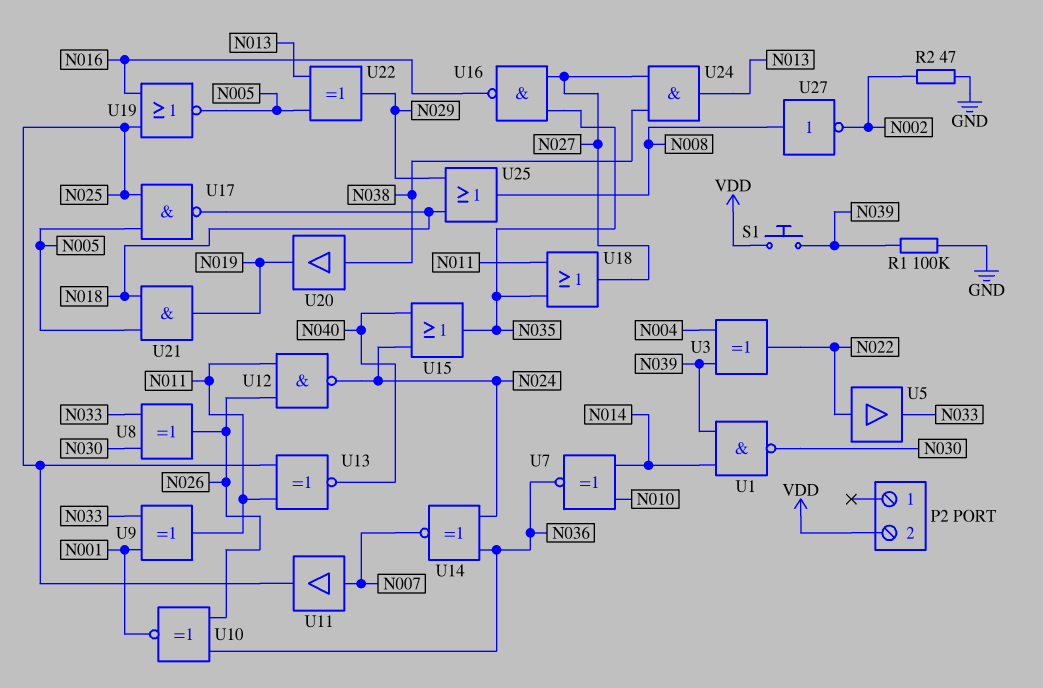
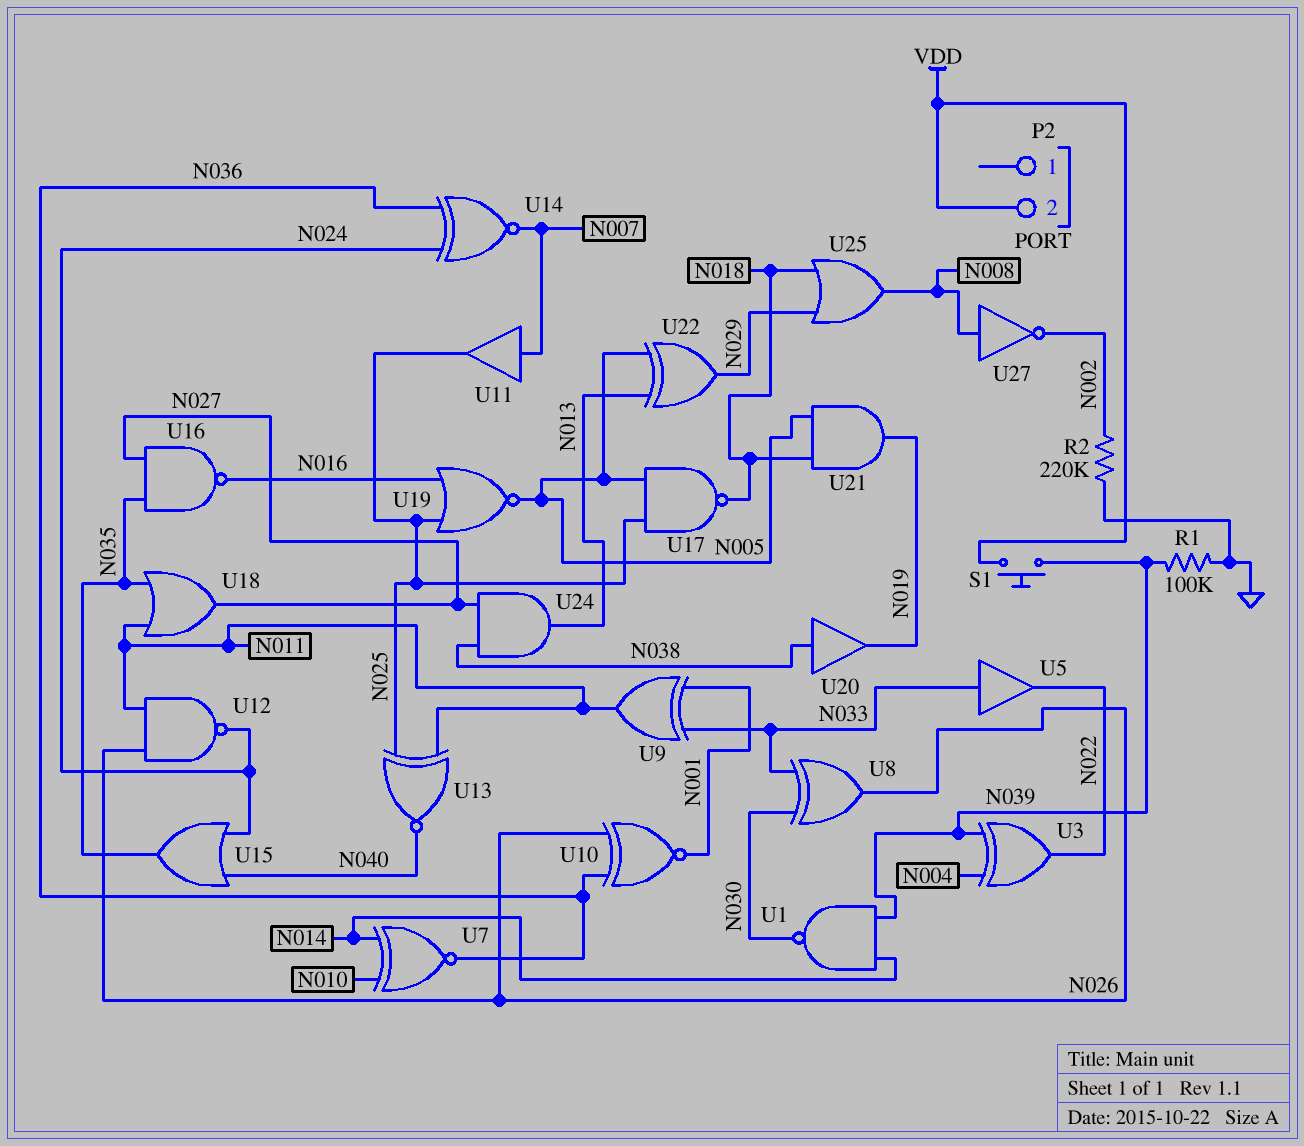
R2: 47 (GND, N002) -> 220k (GND, N002)
U5: buffer (in N022, out N033) -> buffer (in N033, out N022)

